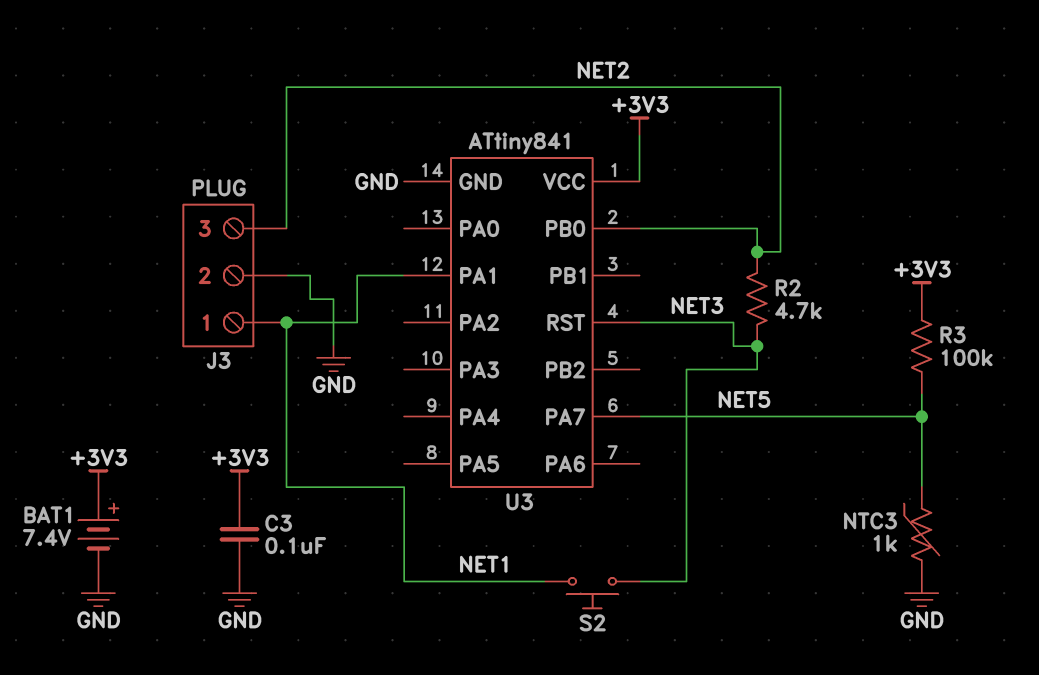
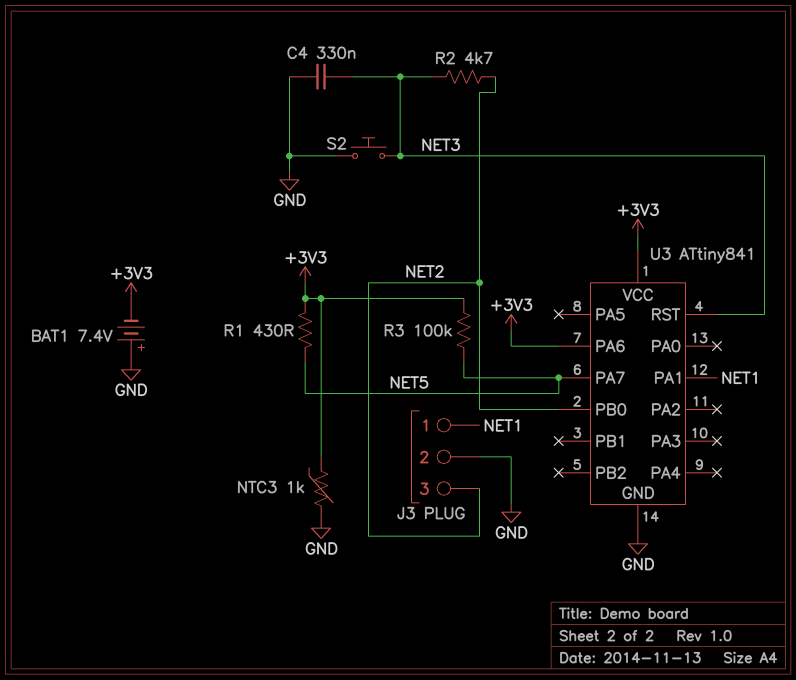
BAT1: 7.4V (plus +3V3, minus GND) -> 7.4V (plus GND, minus +3V3)
C3: 100nF (+3V3, GND) -> none
C4: none -> 330nF (GND, NET3)
NTC3: 1k (GND, NET5) -> 1k (+3V3, GND)
R1: none -> 430 (+3V3, NET5)
S2: button (NET1, NET3) -> button (GND, NET3)
U3 pin PA6: none -> +3V3

